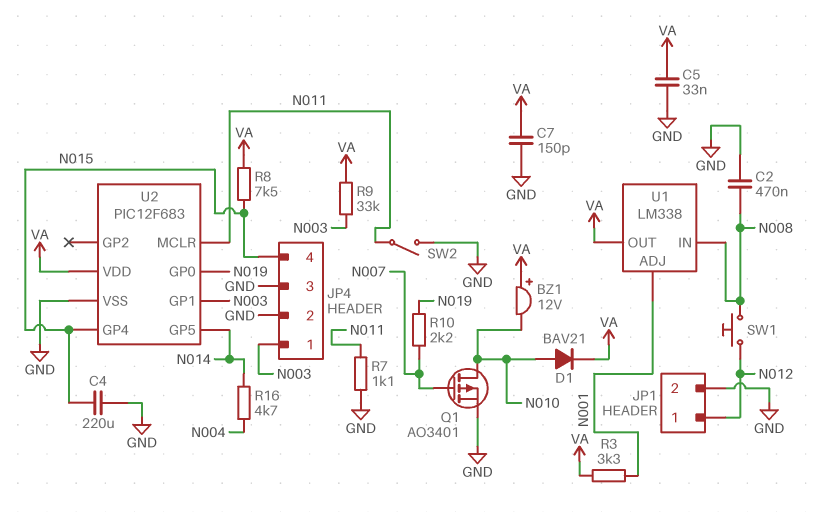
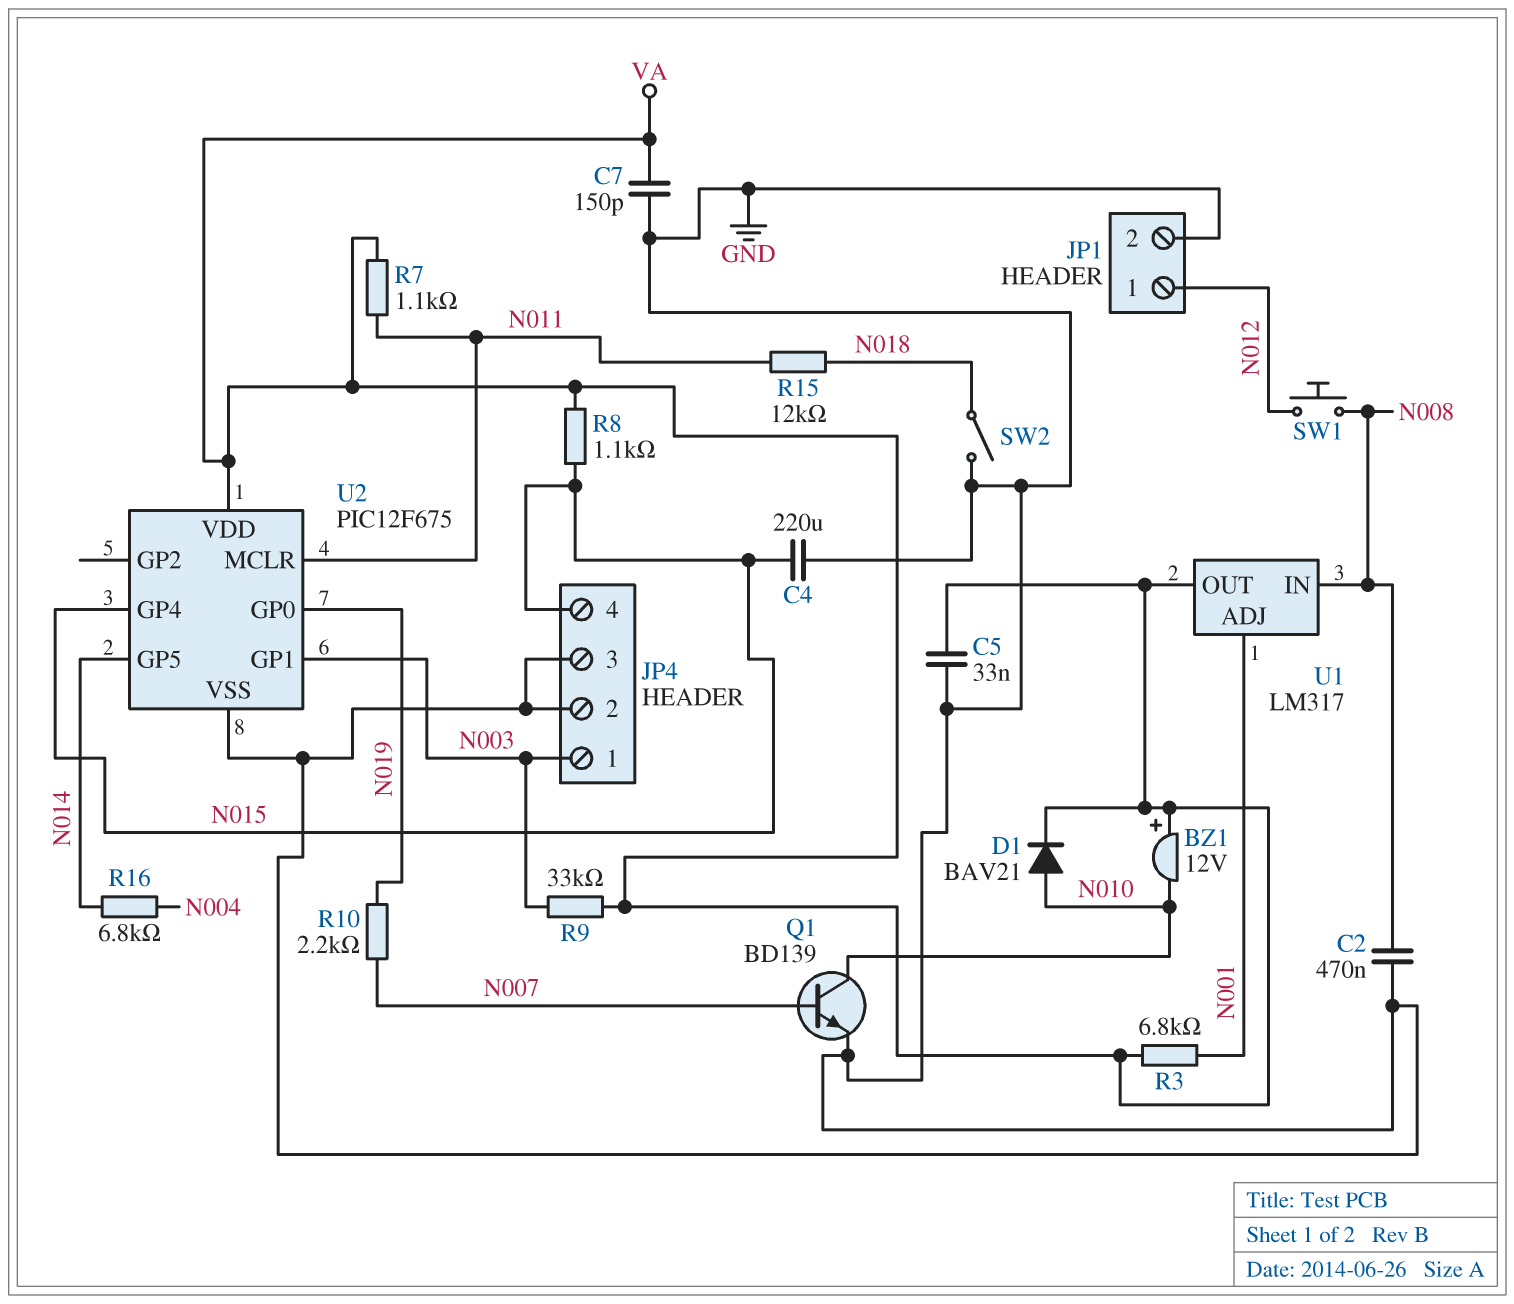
Q1: PMOS AO3401 (G N007, D N010, S GND) -> NPN BD139 (B N007, C N010, E GND)
R3: 3.3k (N001, VA) -> 6.8k (N001, VA)
R7: 1.1k (GND, N011) -> 1.1k (N011, VA)
R8: 7.5k (N015, VA) -> 1.1k (N015, VA)
R15: none -> 12k (N011, N018)
R16: 4.7k (N004, N014) -> 6.8k (N004, N014)
SW2: switch (GND, N011) -> switch (GND, N018)
U1: LM338 -> LM317
U2: PIC12F683 -> PIC12F675

